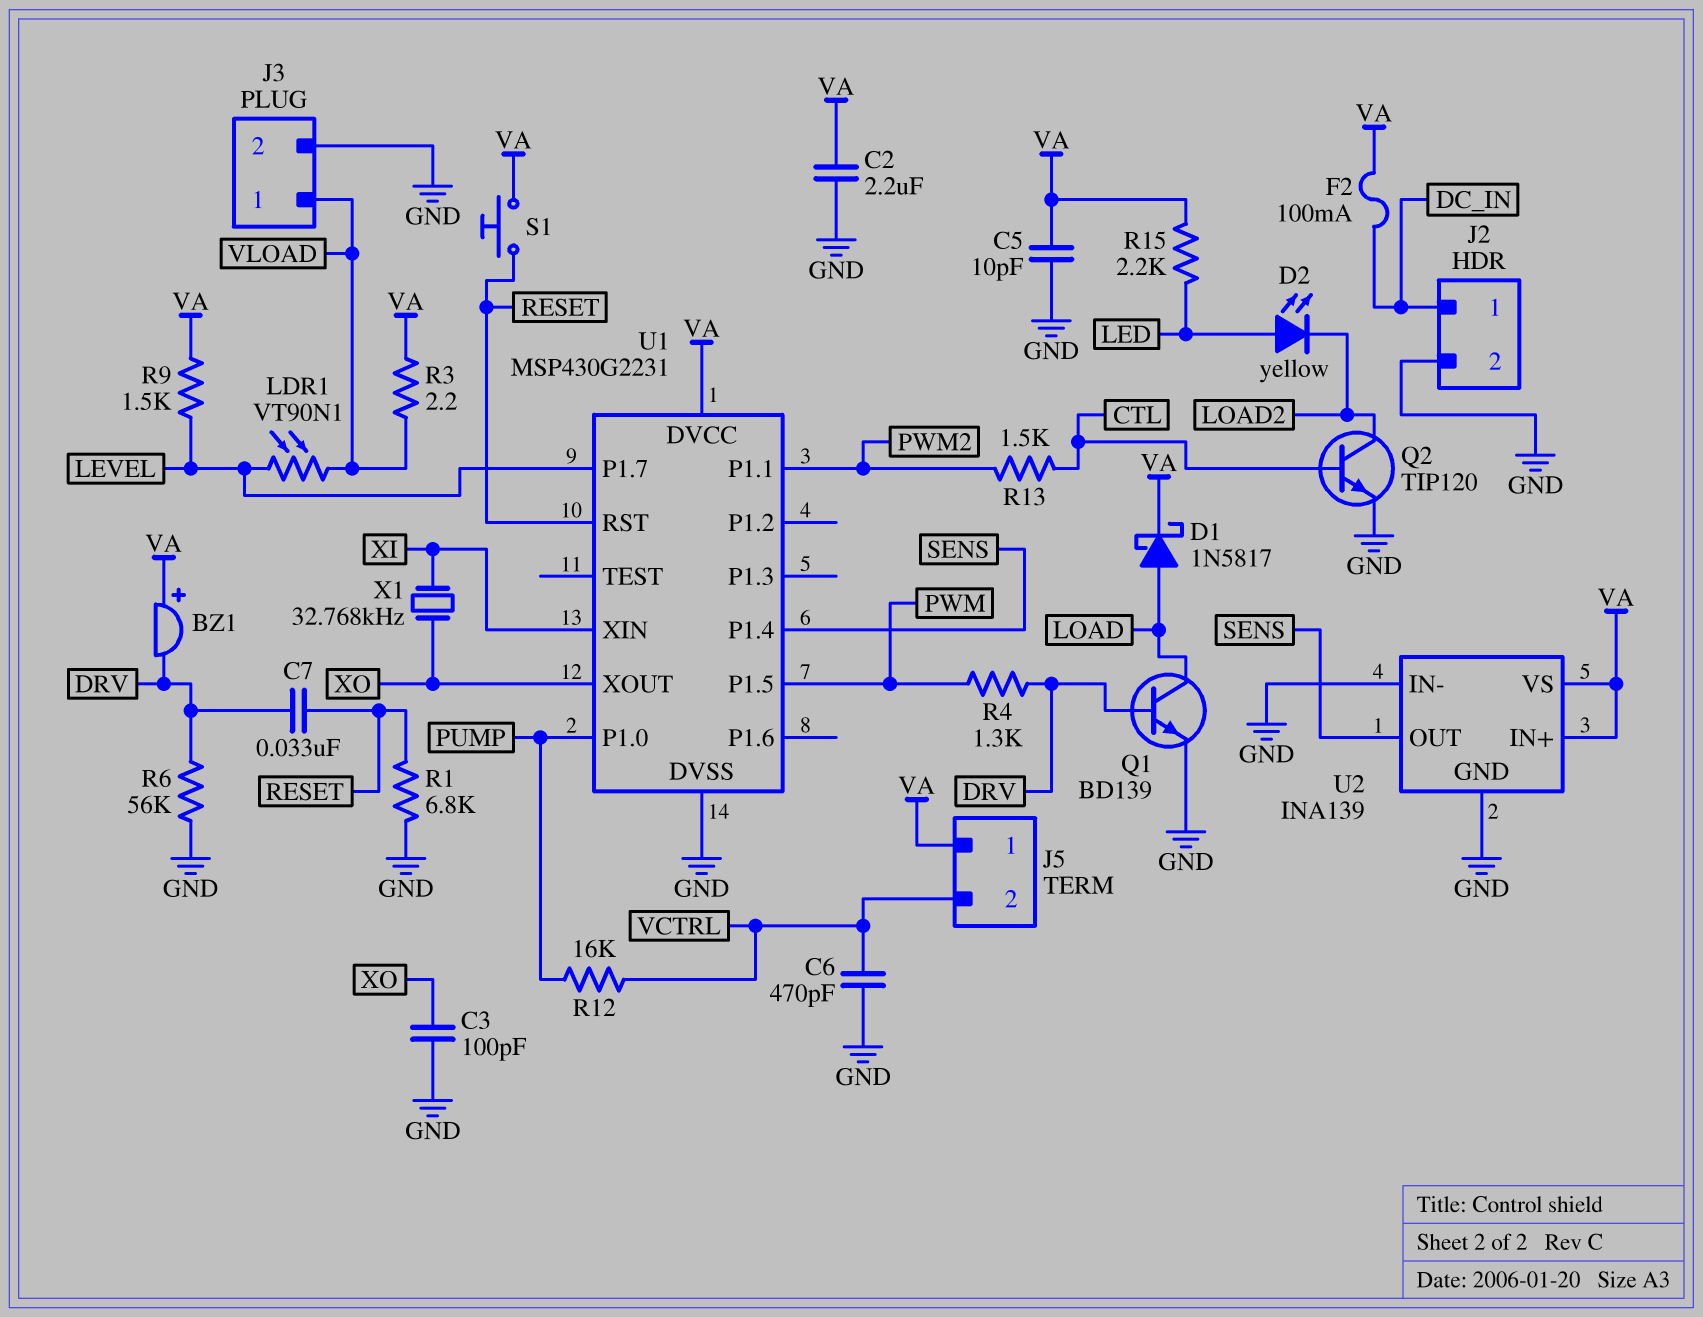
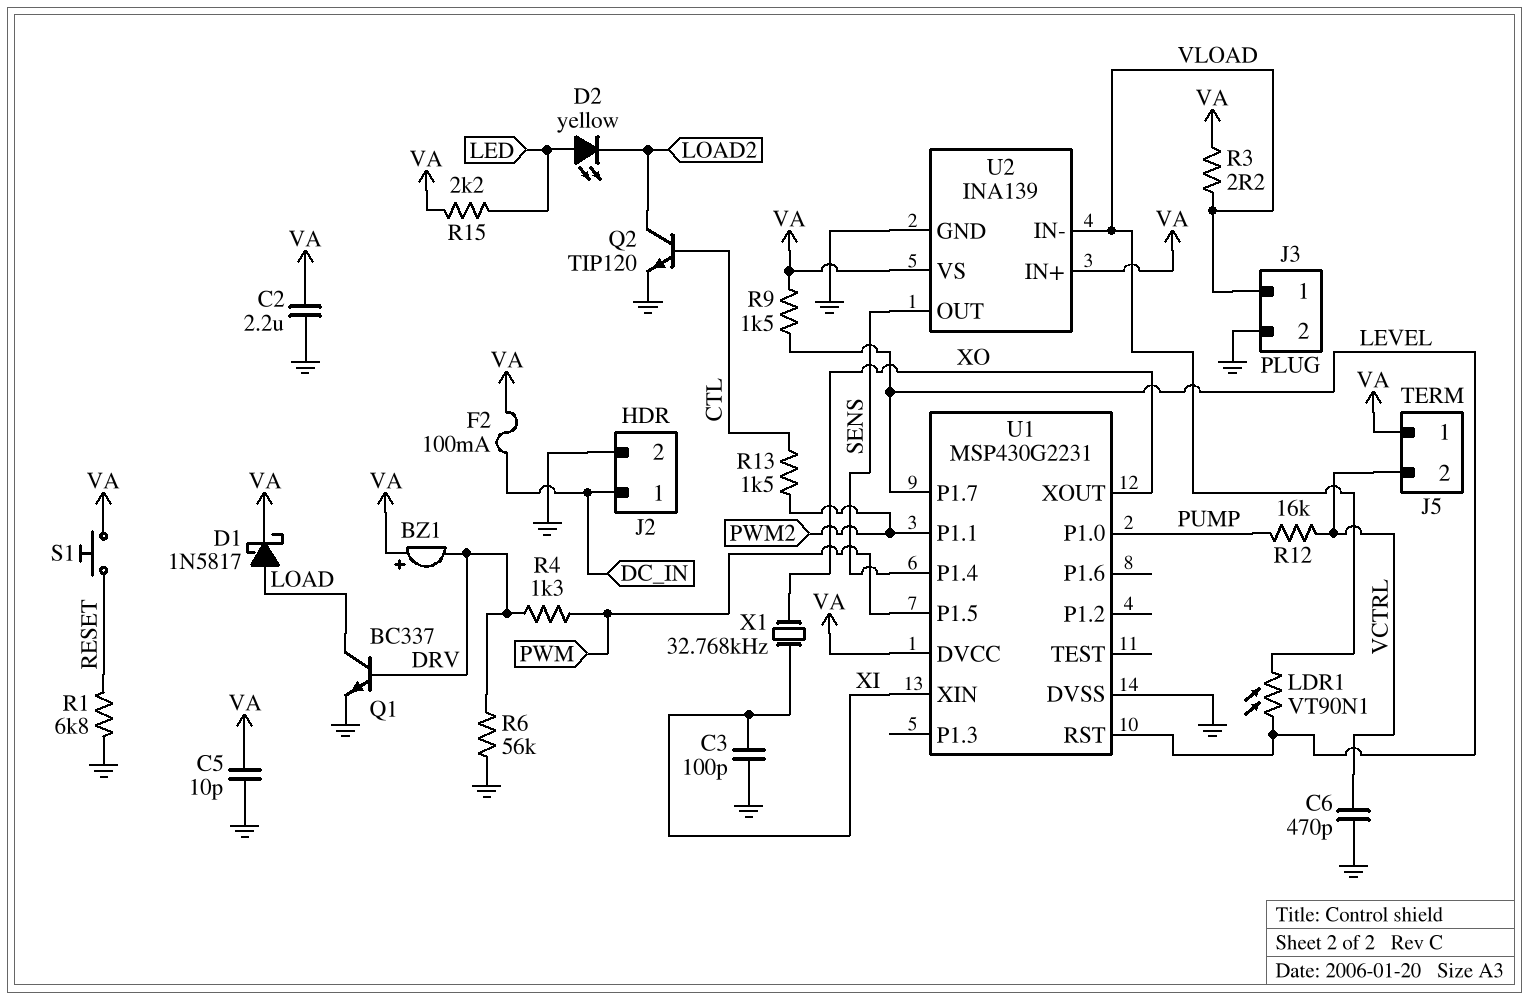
C3: 100pF (GND, XO) -> 100pF (GND, XI)
C7: 33nF (DRV, RESET) -> none
Q1: NPN BD139 (B DRV, C LOAD, E GND) -> NPN BC337 (B DRV, C LOAD, E GND)
U1 pin RST: RESET -> LEVEL
U2 pin IN-: GND -> VLOAD

